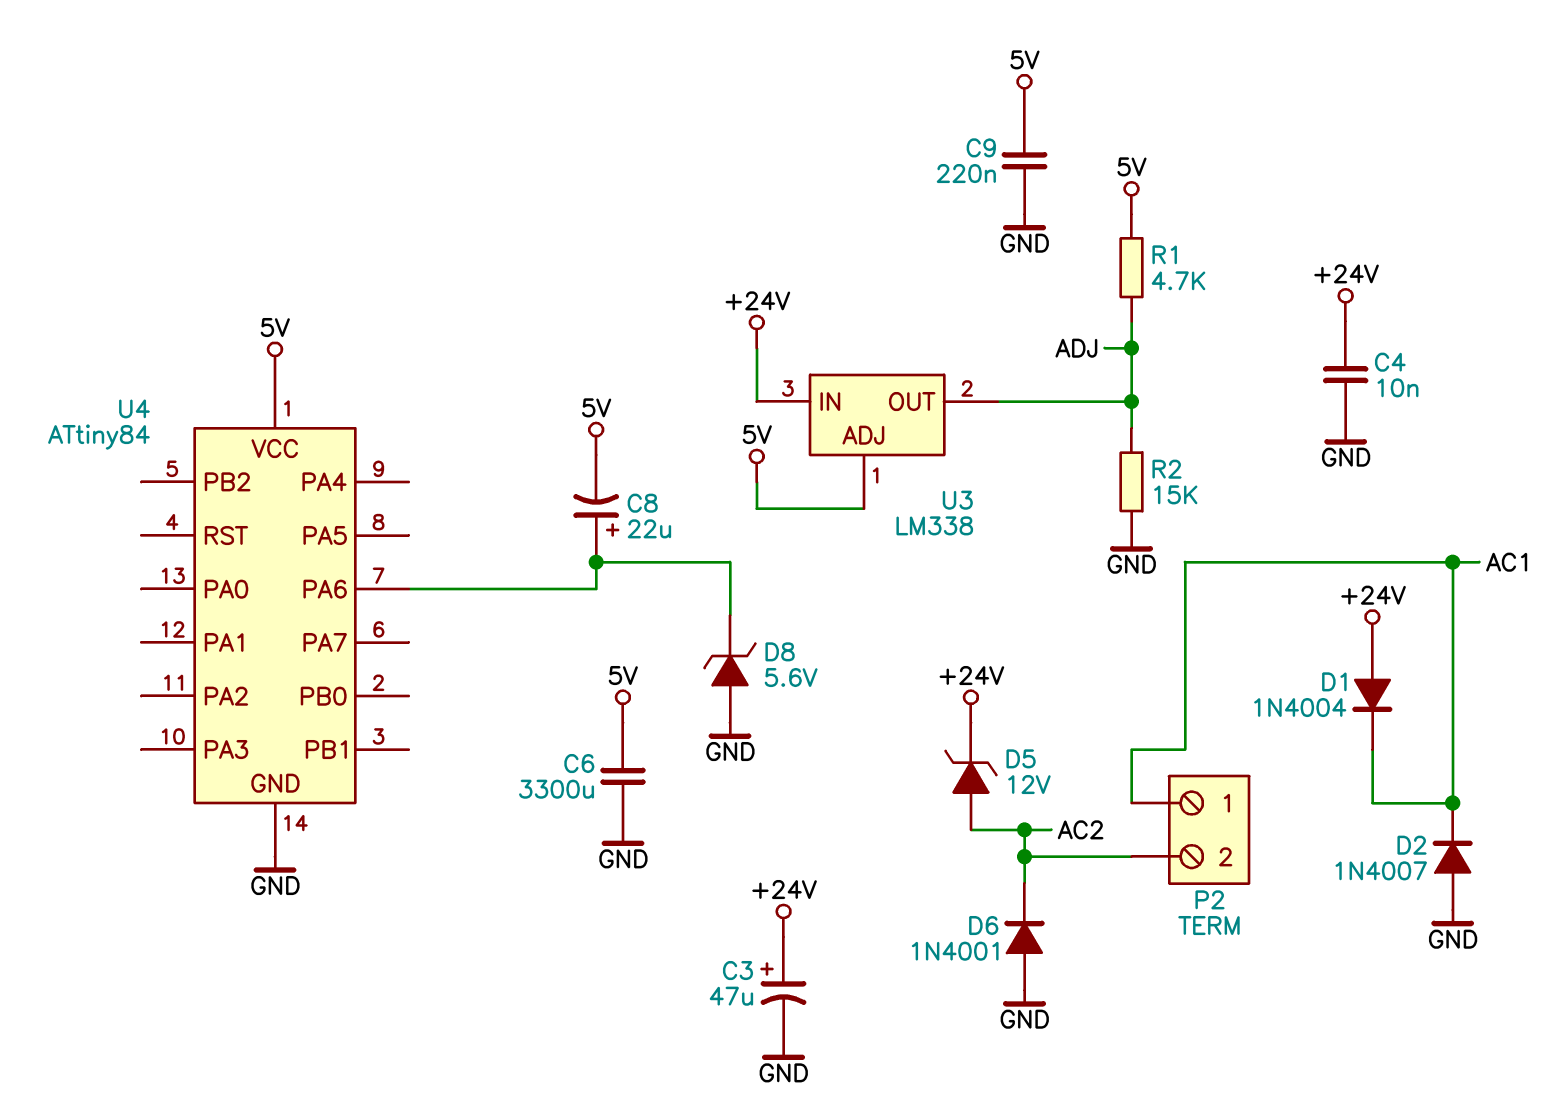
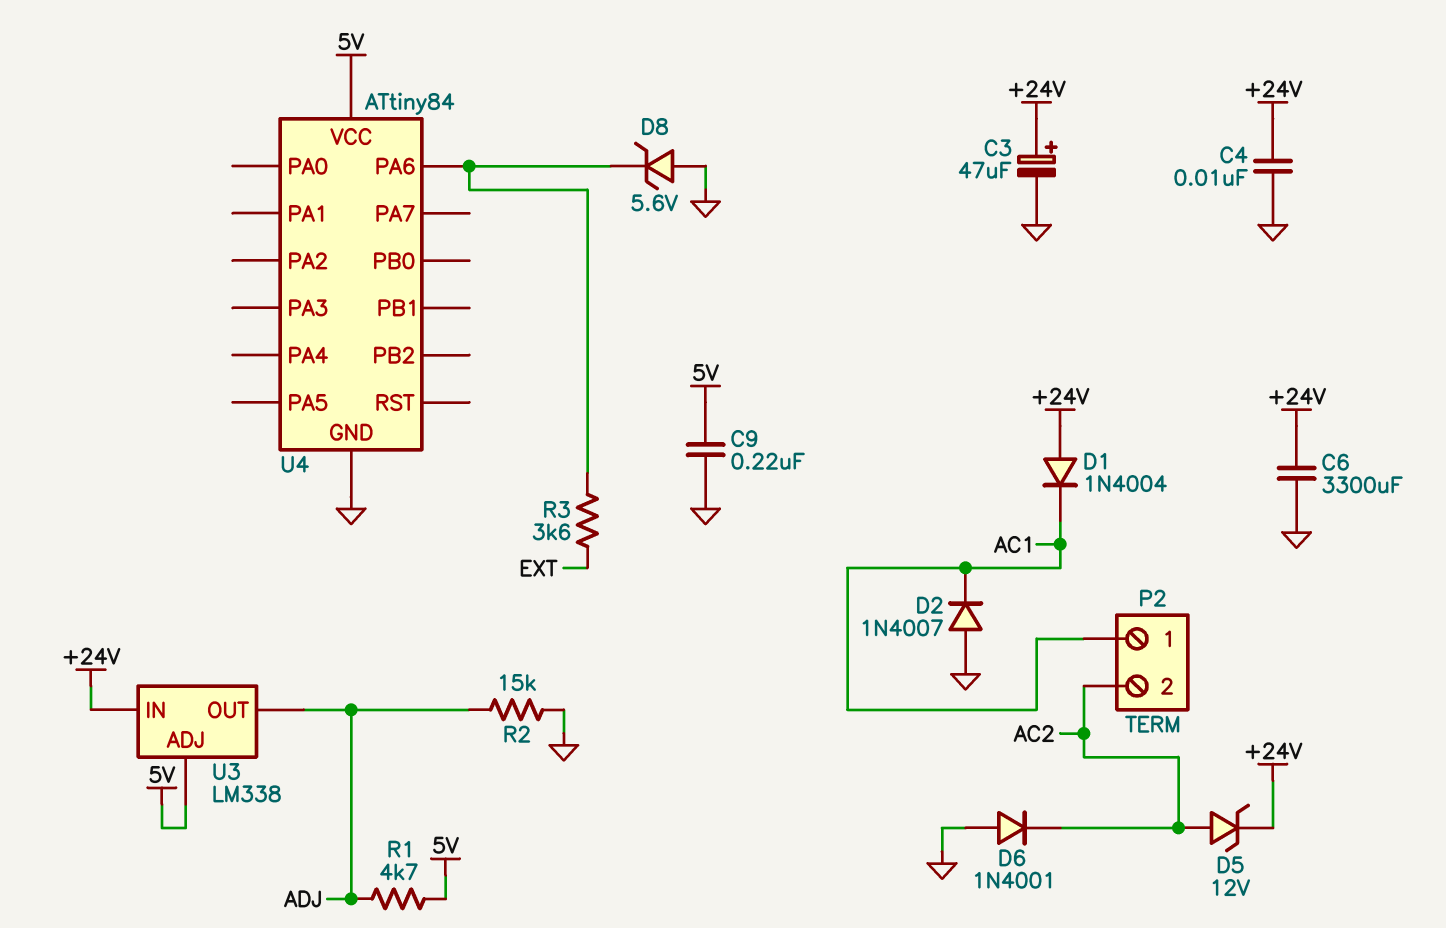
C6: 3300uF (5V, GND) -> 3300uF (+24V, GND)
C8: 22uF (plus U4/PA6, minus 5V) -> none
R3: none -> 3.6k (EXT, U4/PA6)

